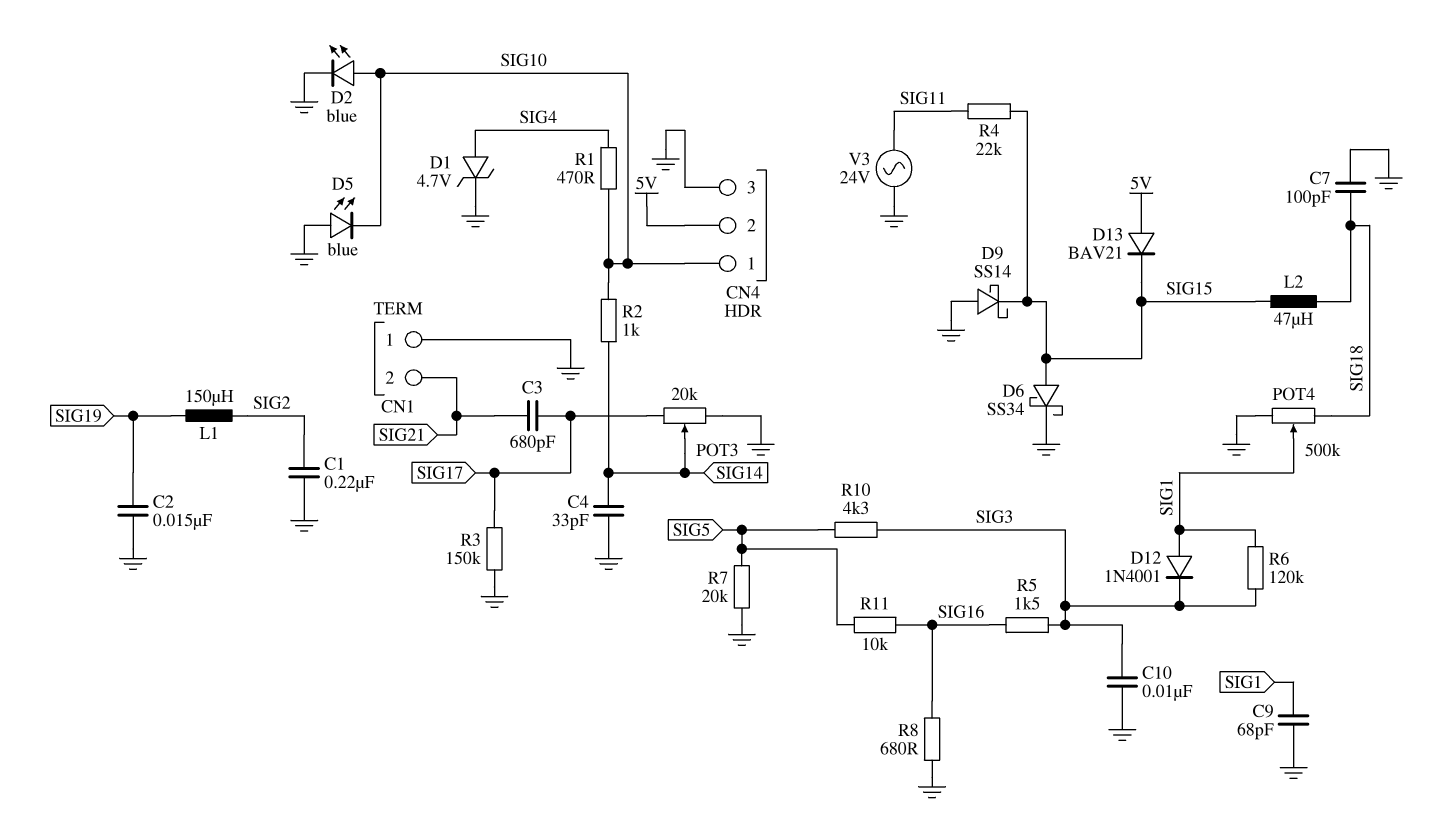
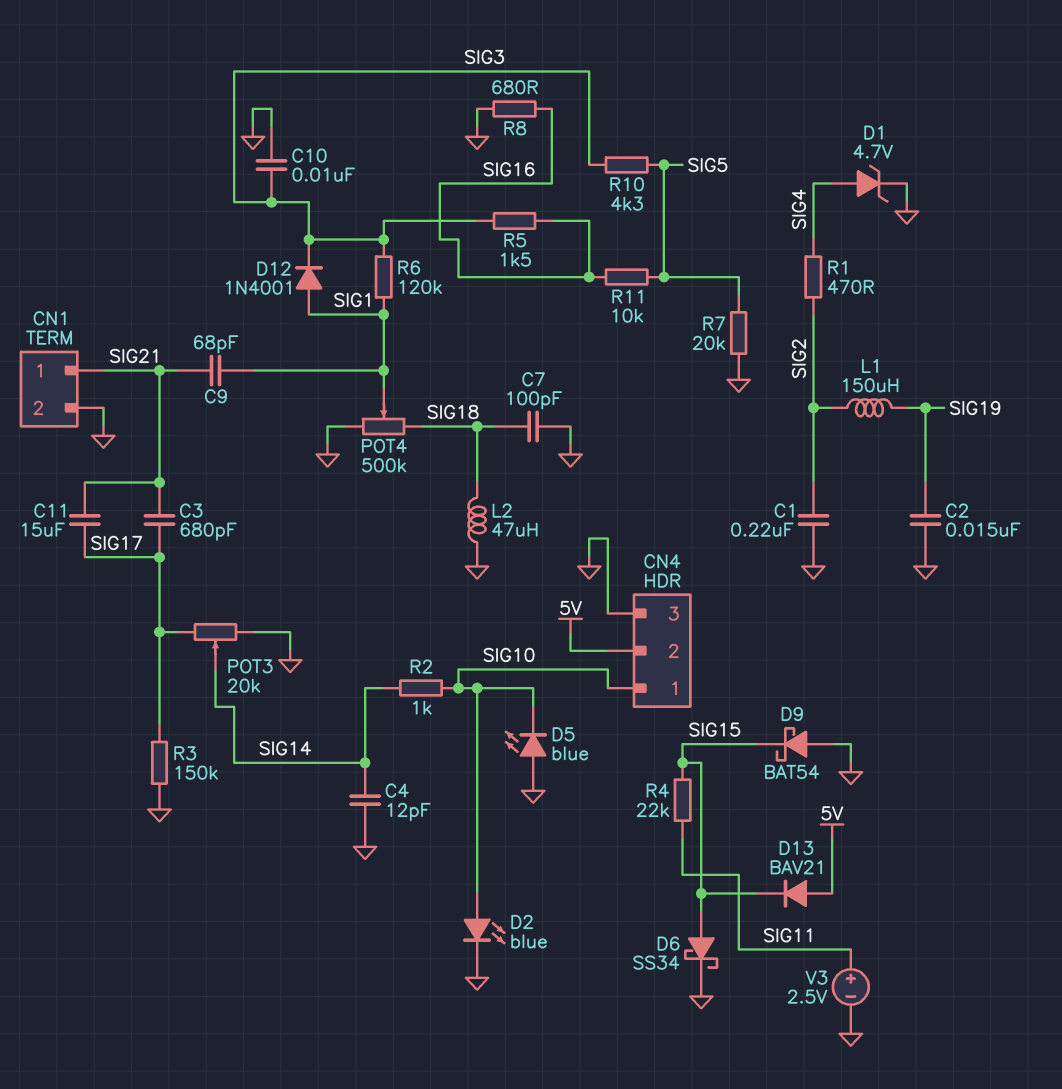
C4: 33pF (GND, SIG14) -> 12pF (GND, SIG14)
C9: 68pF (GND, SIG1) -> 68pF (SIG1, SIG21)
C11: none -> 15uF (SIG17, SIG21)
CN1 pin 1: GND -> SIG21
CN1 pin 2: SIG21 -> GND
D9: schottky SS14 (A GND, K SIG15) -> schottky BAT54 (A GND, K SIG15)
L2: 47uH (SIG15, SIG18) -> 47uH (GND, SIG18)
R1: 470 (SIG4, SIG10) -> 470 (SIG2, SIG4)
V3: AC 24V (GND, SIG11) -> 2.5V (plus SIG11, minus GND)

